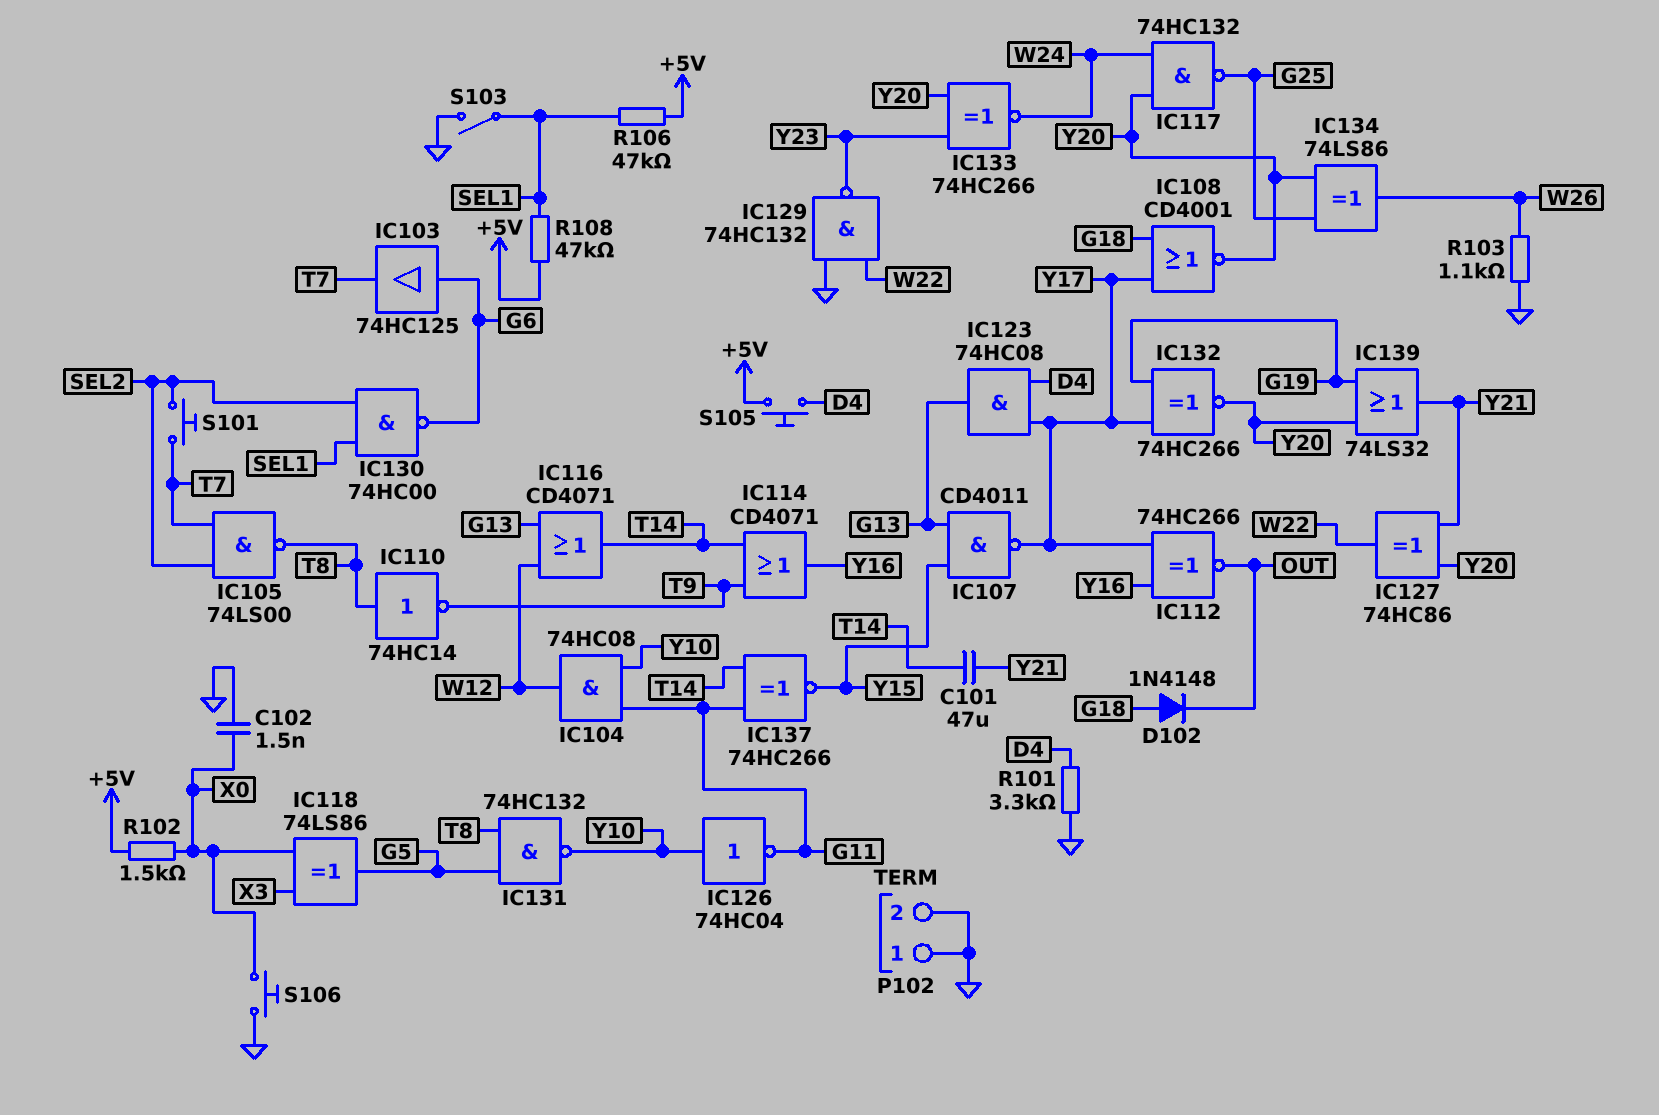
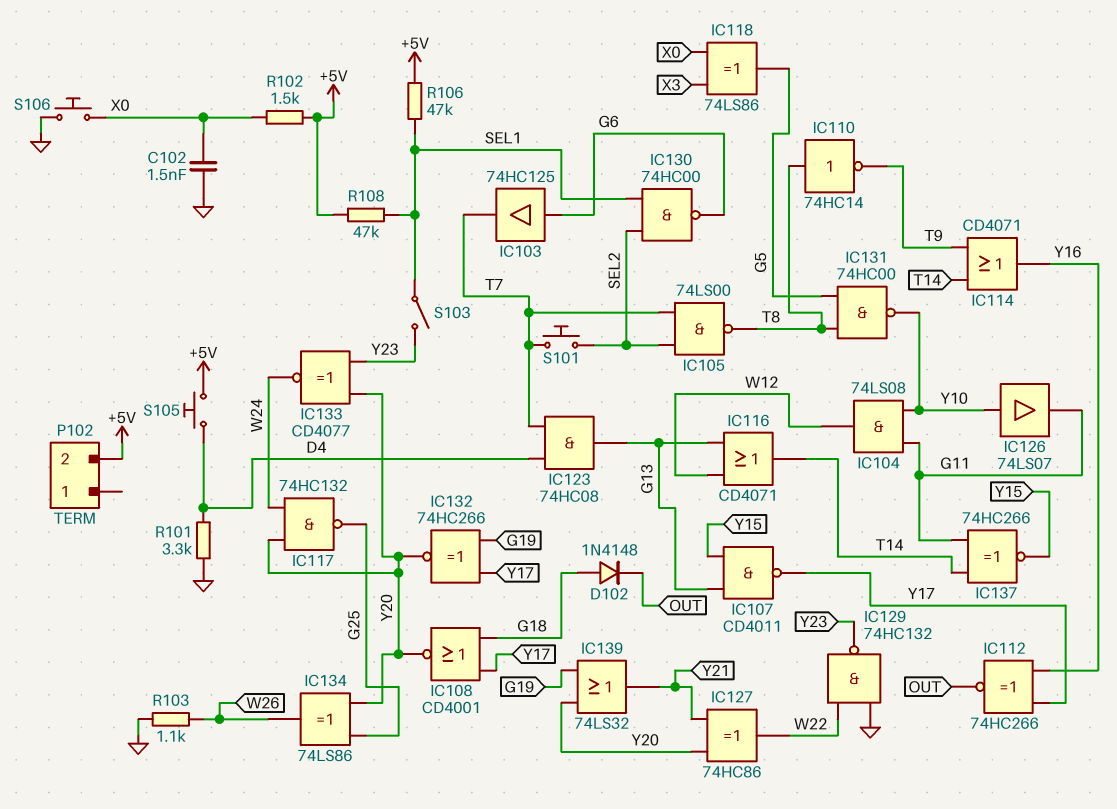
C101: 47uF (T14, Y21) -> none
IC104: AND 74HC08 (in G11, in Y10, out W12) -> AND 74LS08 (in G11, in Y10, out W12)
IC123: AND 74HC08 (in D4, in Y17, out G13) -> AND 74HC08 (in D4, in T7, out G13)
IC126: NOT 74HC04 (in Y10, out G11) -> buffer 74LS07 (in Y10, out G11)
IC131: NAND 74HC132 (in G5, in T8, out Y10) -> NAND 74HC00 (in G5, in T8, out Y10)
IC133: XNOR 74HC266 (in Y20, in Y23, out W24) -> XNOR CD4077 (in Y20, in Y23, out W24)
P102 pin 1: GND -> none
P102 pin 2: GND -> +5V
S103: switch (GND, SEL1) -> switch (SEL1, Y23)

